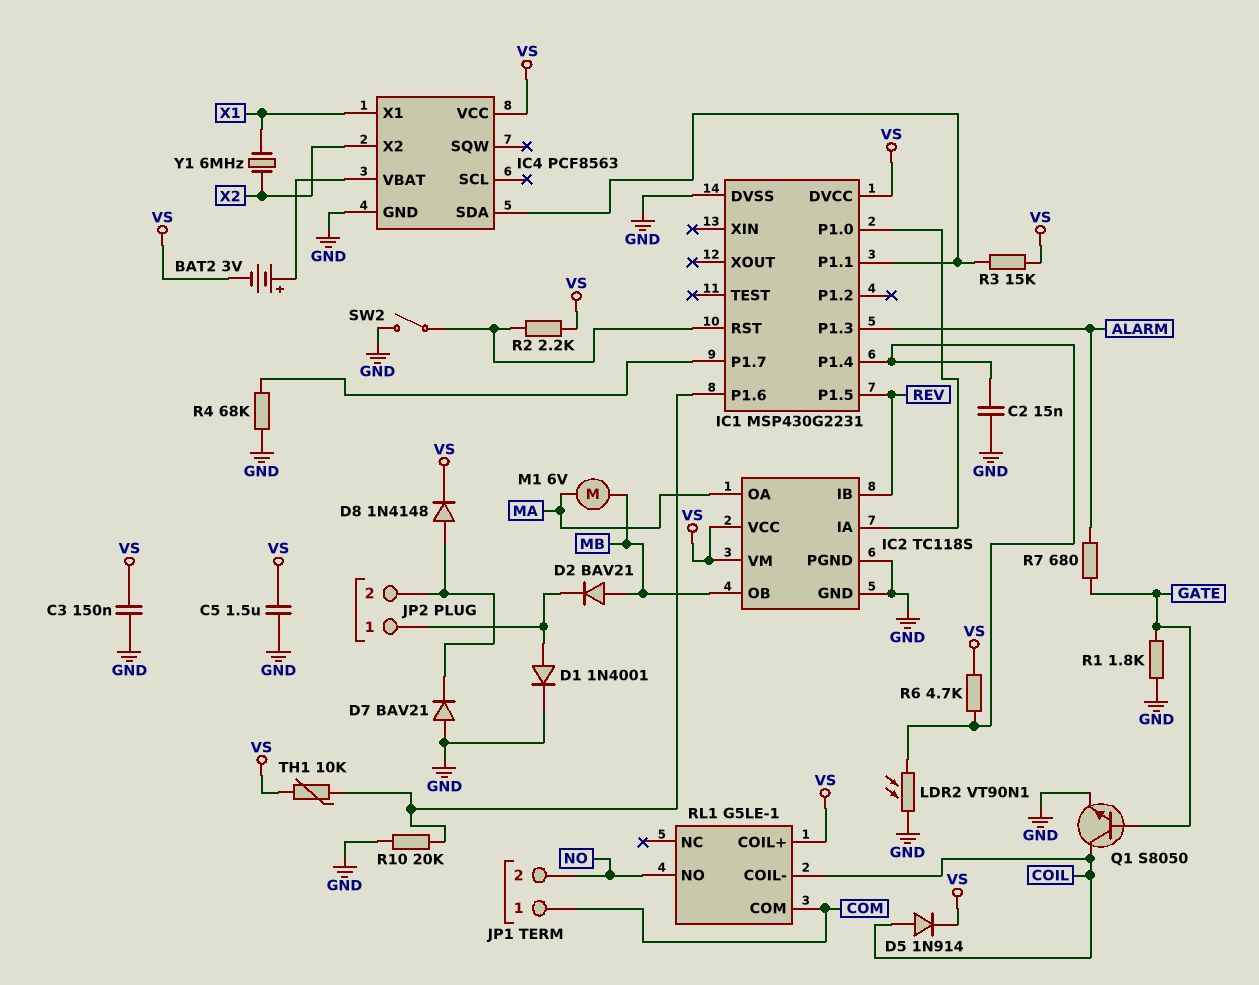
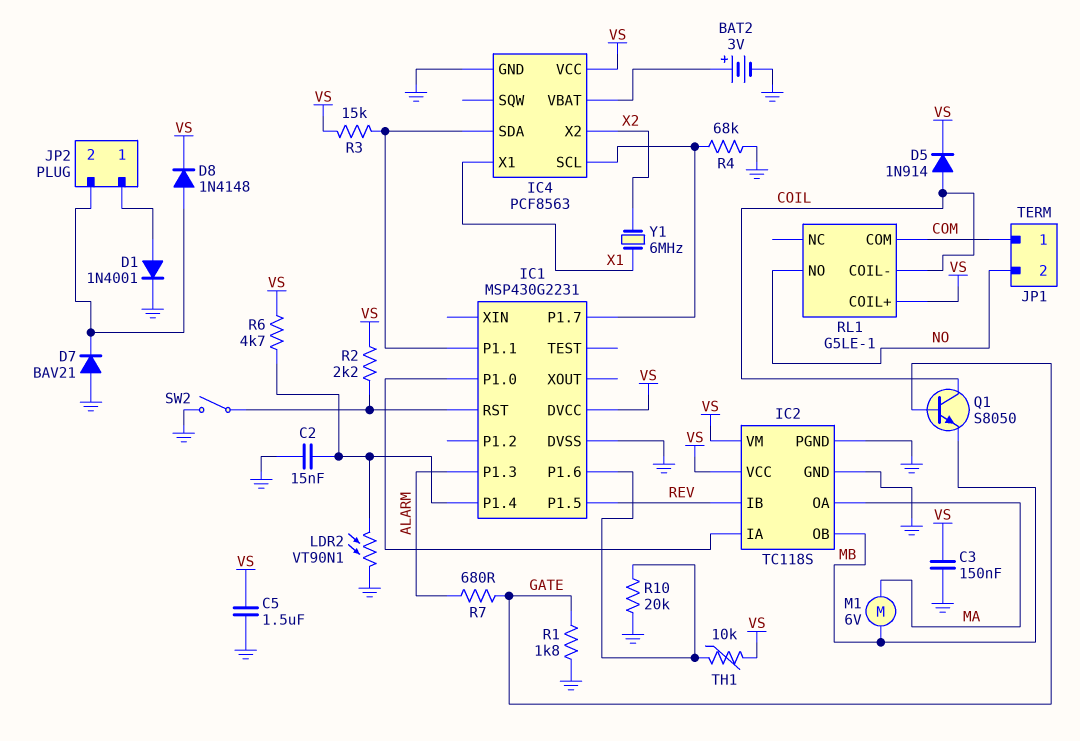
BAT2: 3V (plus IC4/VBAT, minus VS) -> 3V (plus IC4/VBAT, minus GND)
D2: diode BAV21 (A MB, K JP2/1) -> none
IC4 pin SCL: none -> IC1/P1.7
Q1: NPN S8050 (B GATE, C COIL, E GND) -> NPN S8050 (B GATE, C COIL, E MB)

